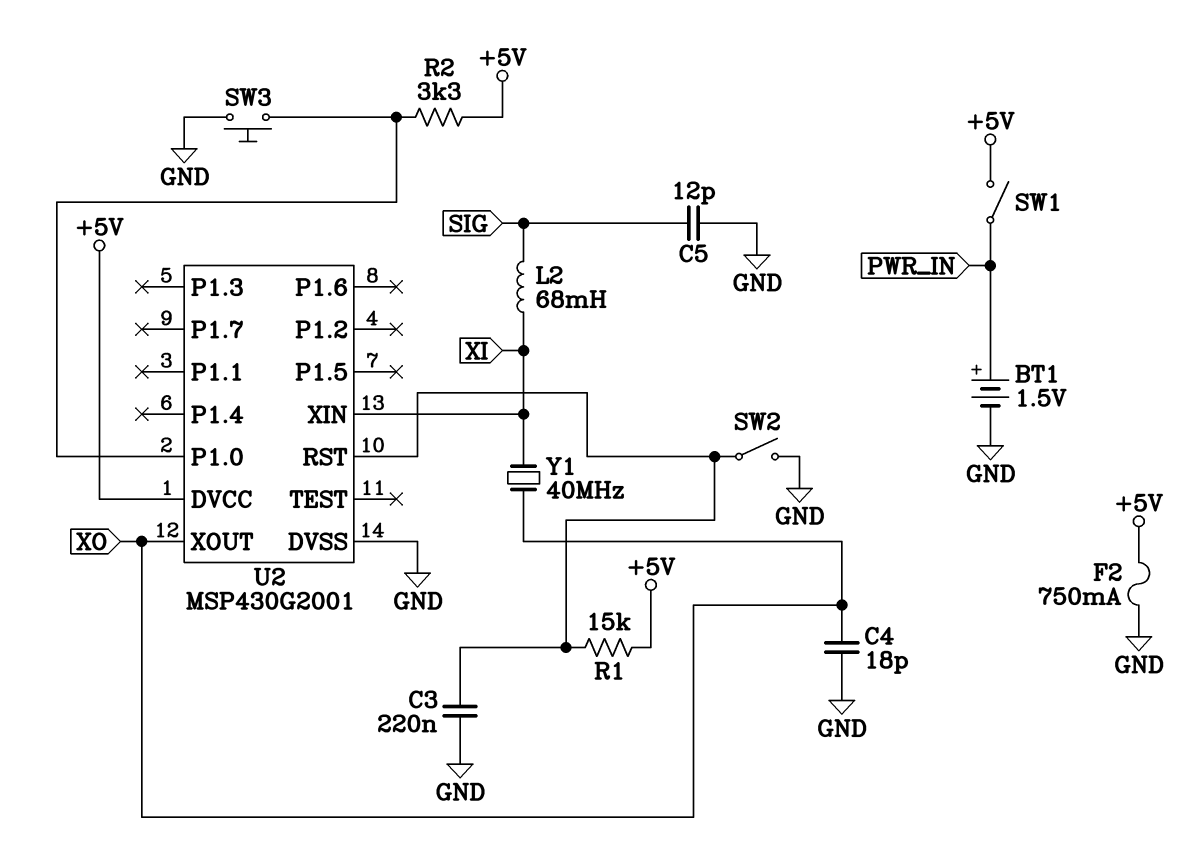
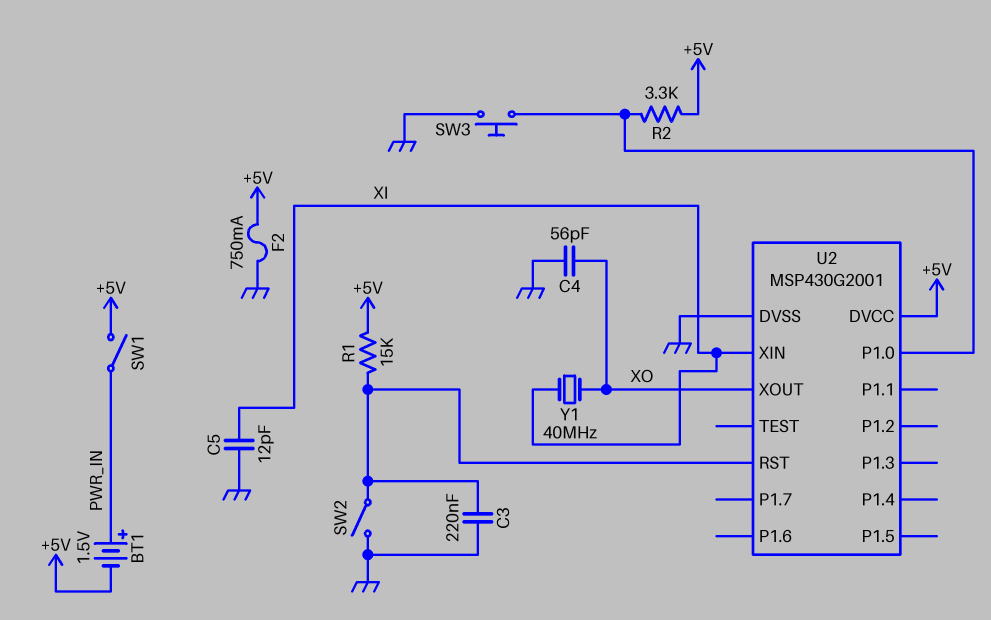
BT1: 1.5V (plus PWR_IN, minus GND) -> 1.5V (plus PWR_IN, minus +5V)
C4: 18pF (GND, XO) -> 56pF (GND, XO)
C5: 12pF (GND, SIG) -> 12pF (GND, XI)
L2: 68mH (SIG, XI) -> none

